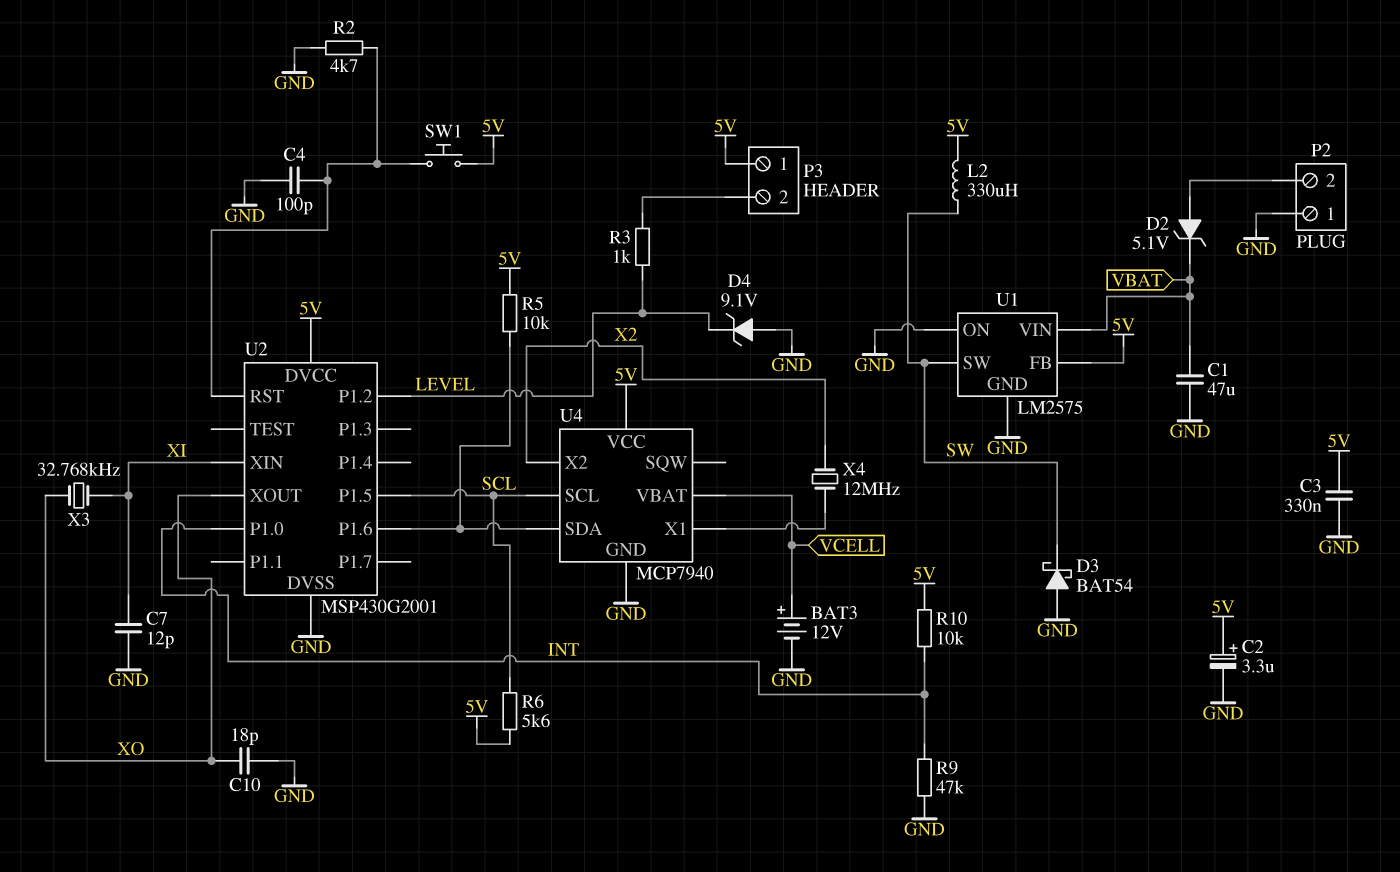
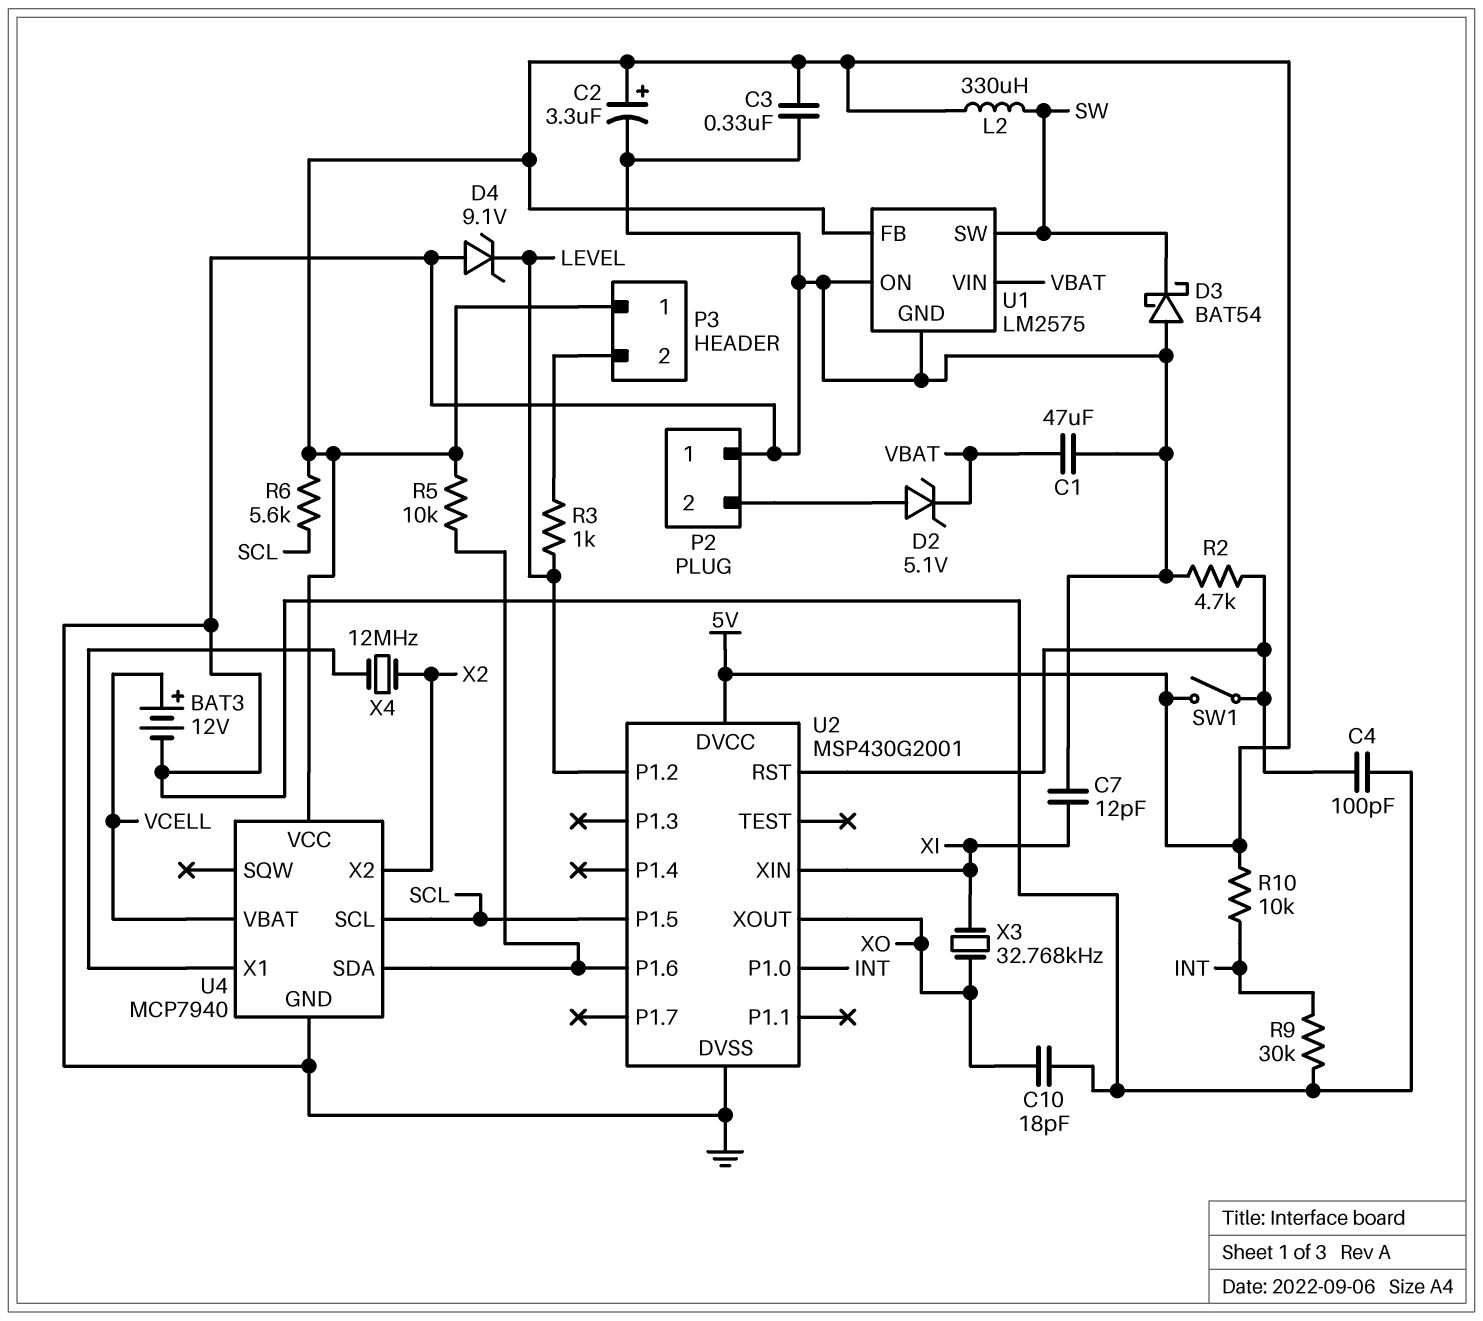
R9: 47k (GND, INT) -> 30k (GND, INT)
SW1: button (5V, U2/RST) -> switch (5V, U2/RST)

